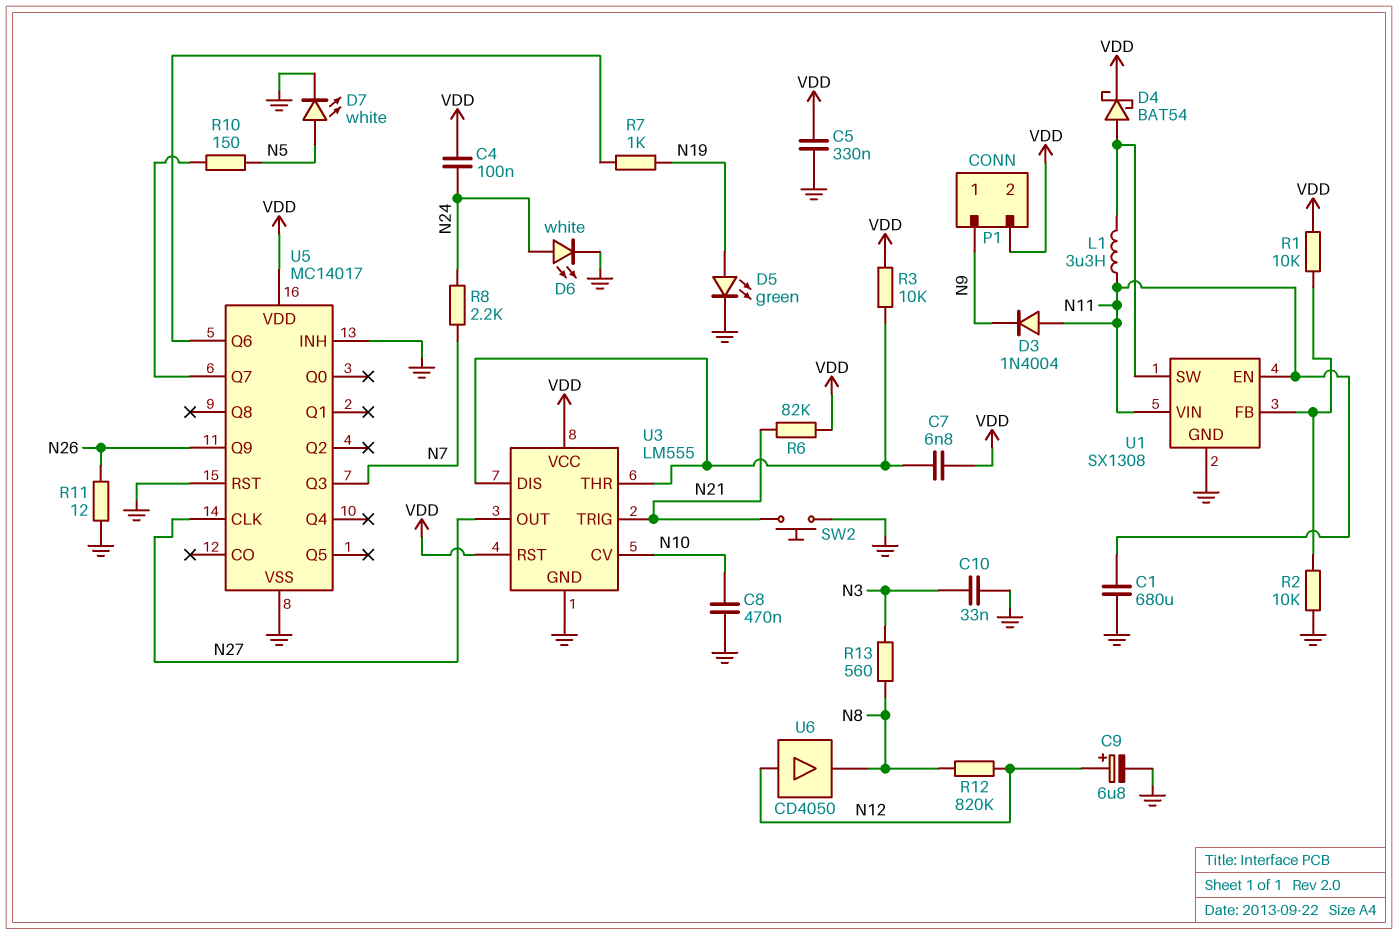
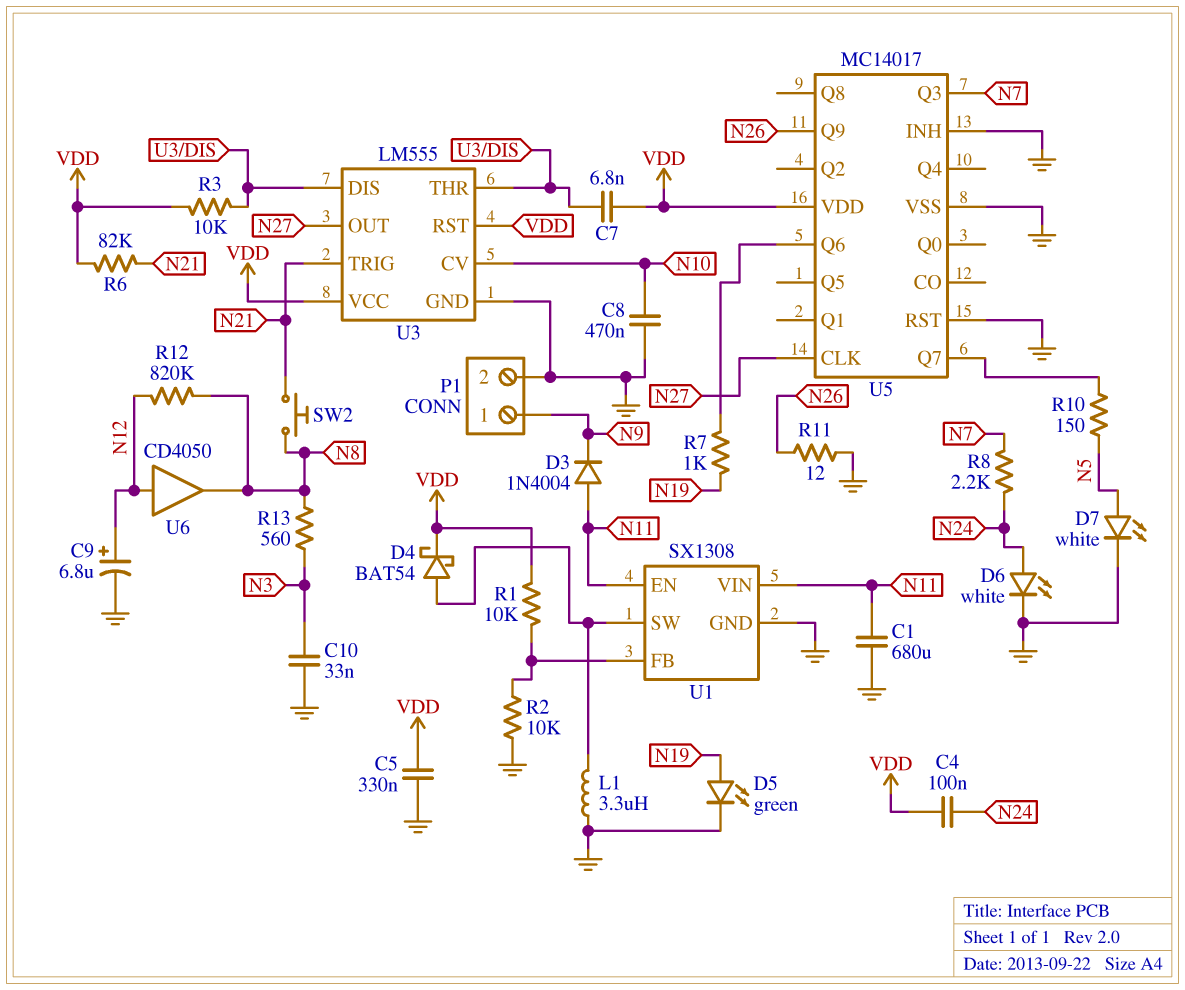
L1: 3.3uH (N11, U1/SW) -> 3.3uH (GND, U1/SW)
P1 pin 2: VDD -> GND
SW2: button (GND, N21) -> button (N8, N21)

